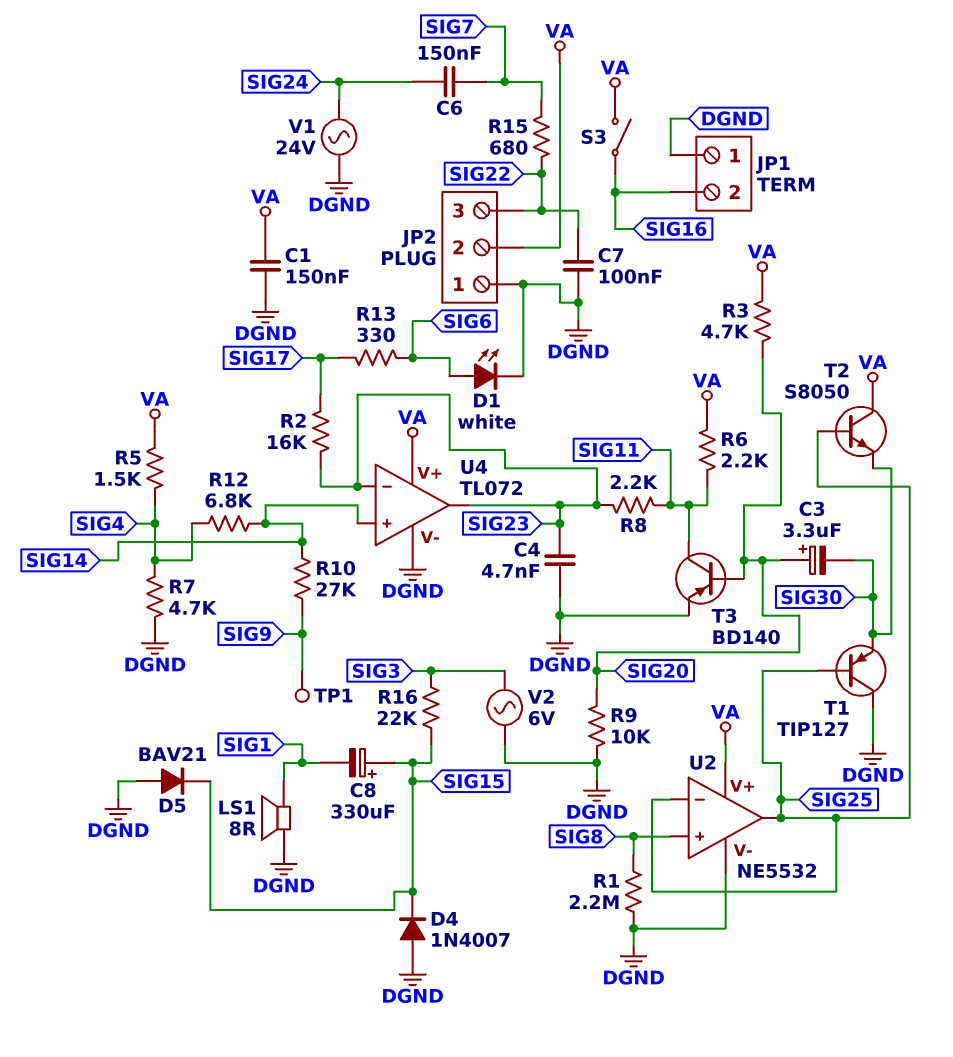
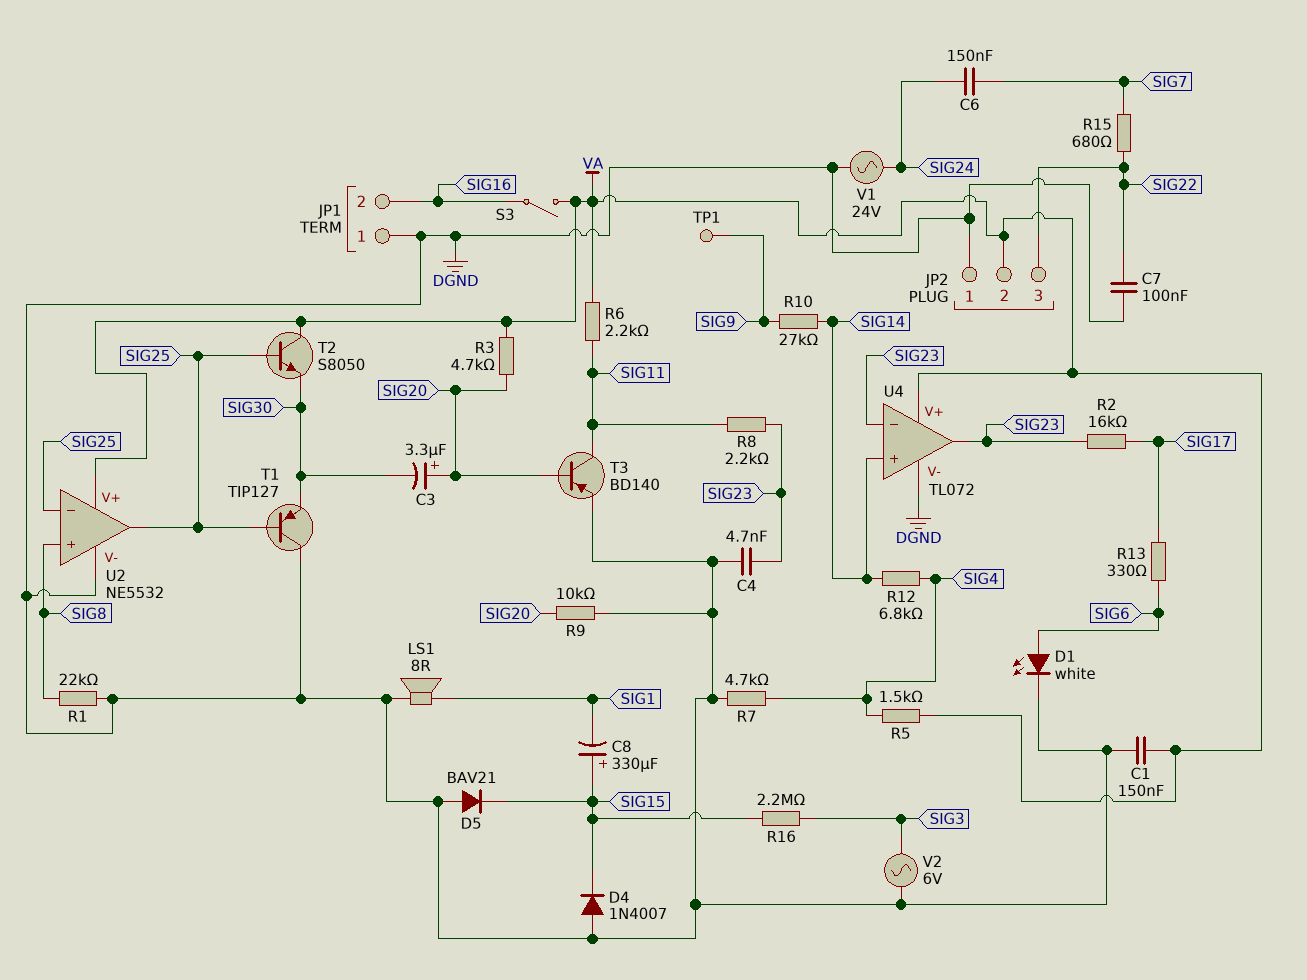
R1: 2.2M (DGND, SIG8) -> 22k (DGND, SIG8)
R16: 22k (SIG3, SIG15) -> 2.2M (SIG3, SIG15)

